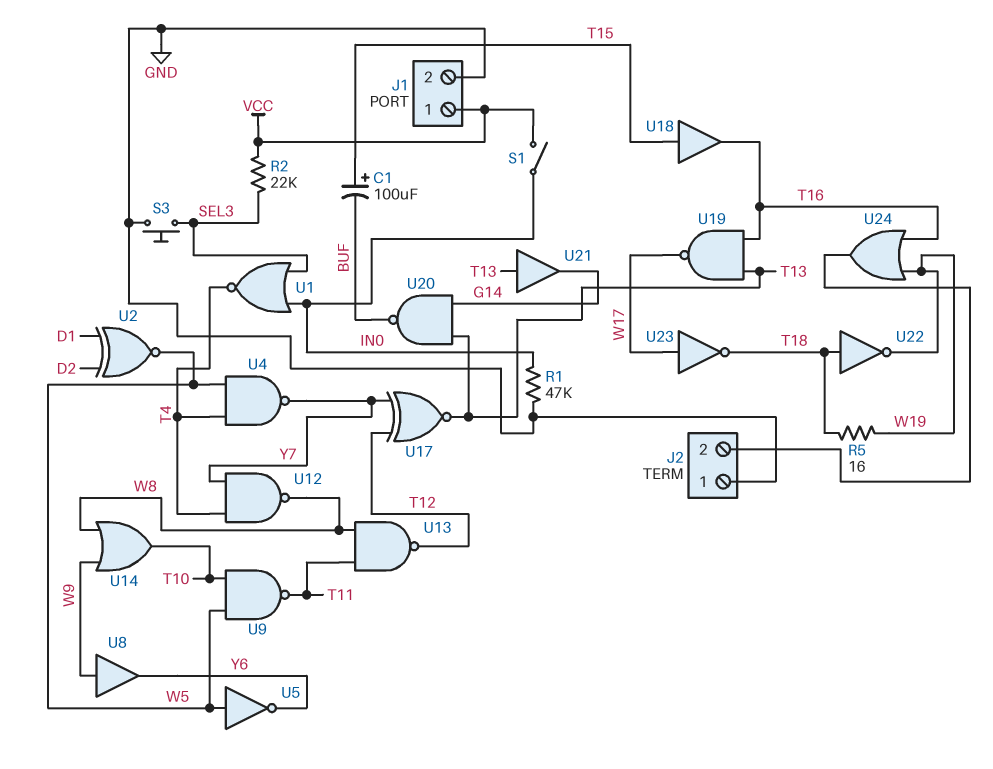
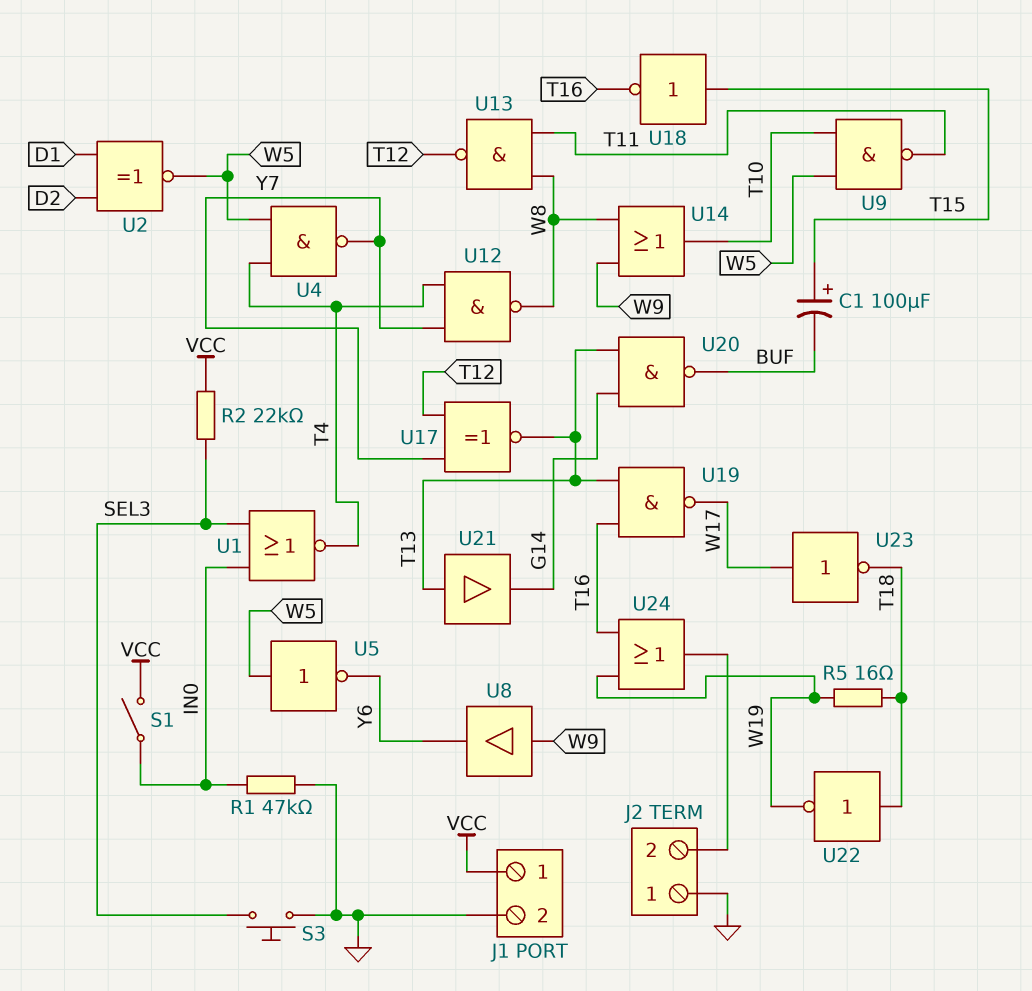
U18: buffer (in T15, out T16) -> NOT (in T15, out T16)

